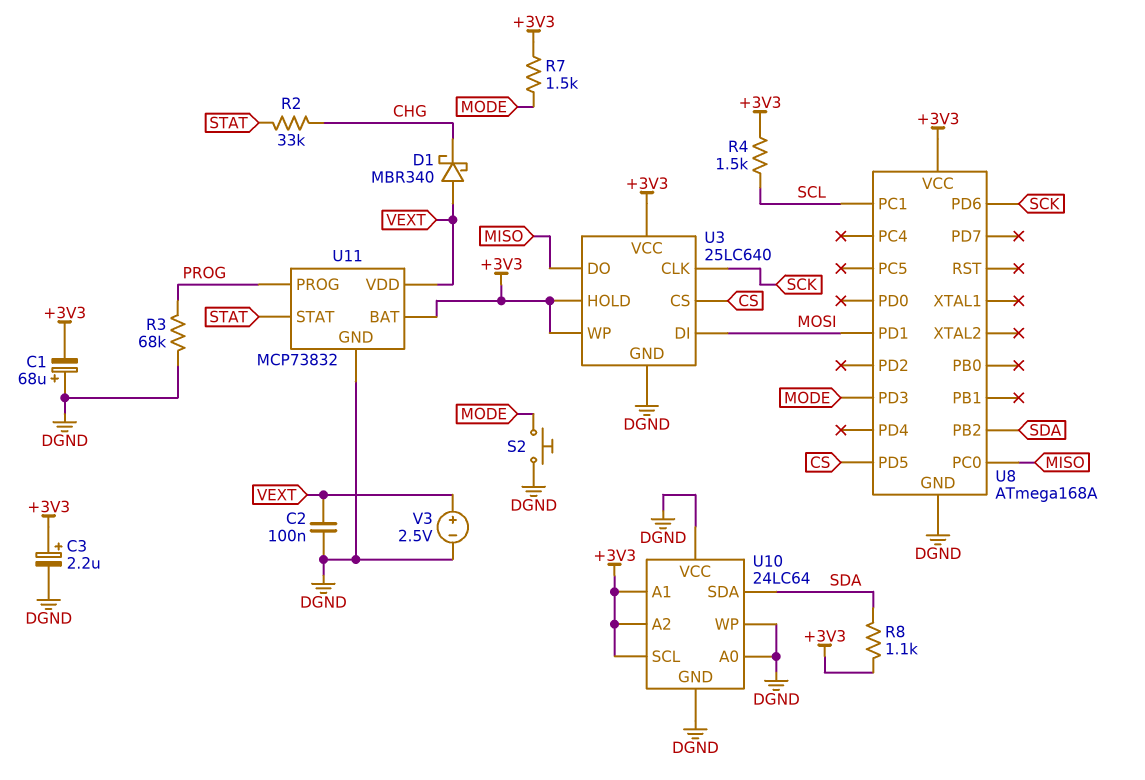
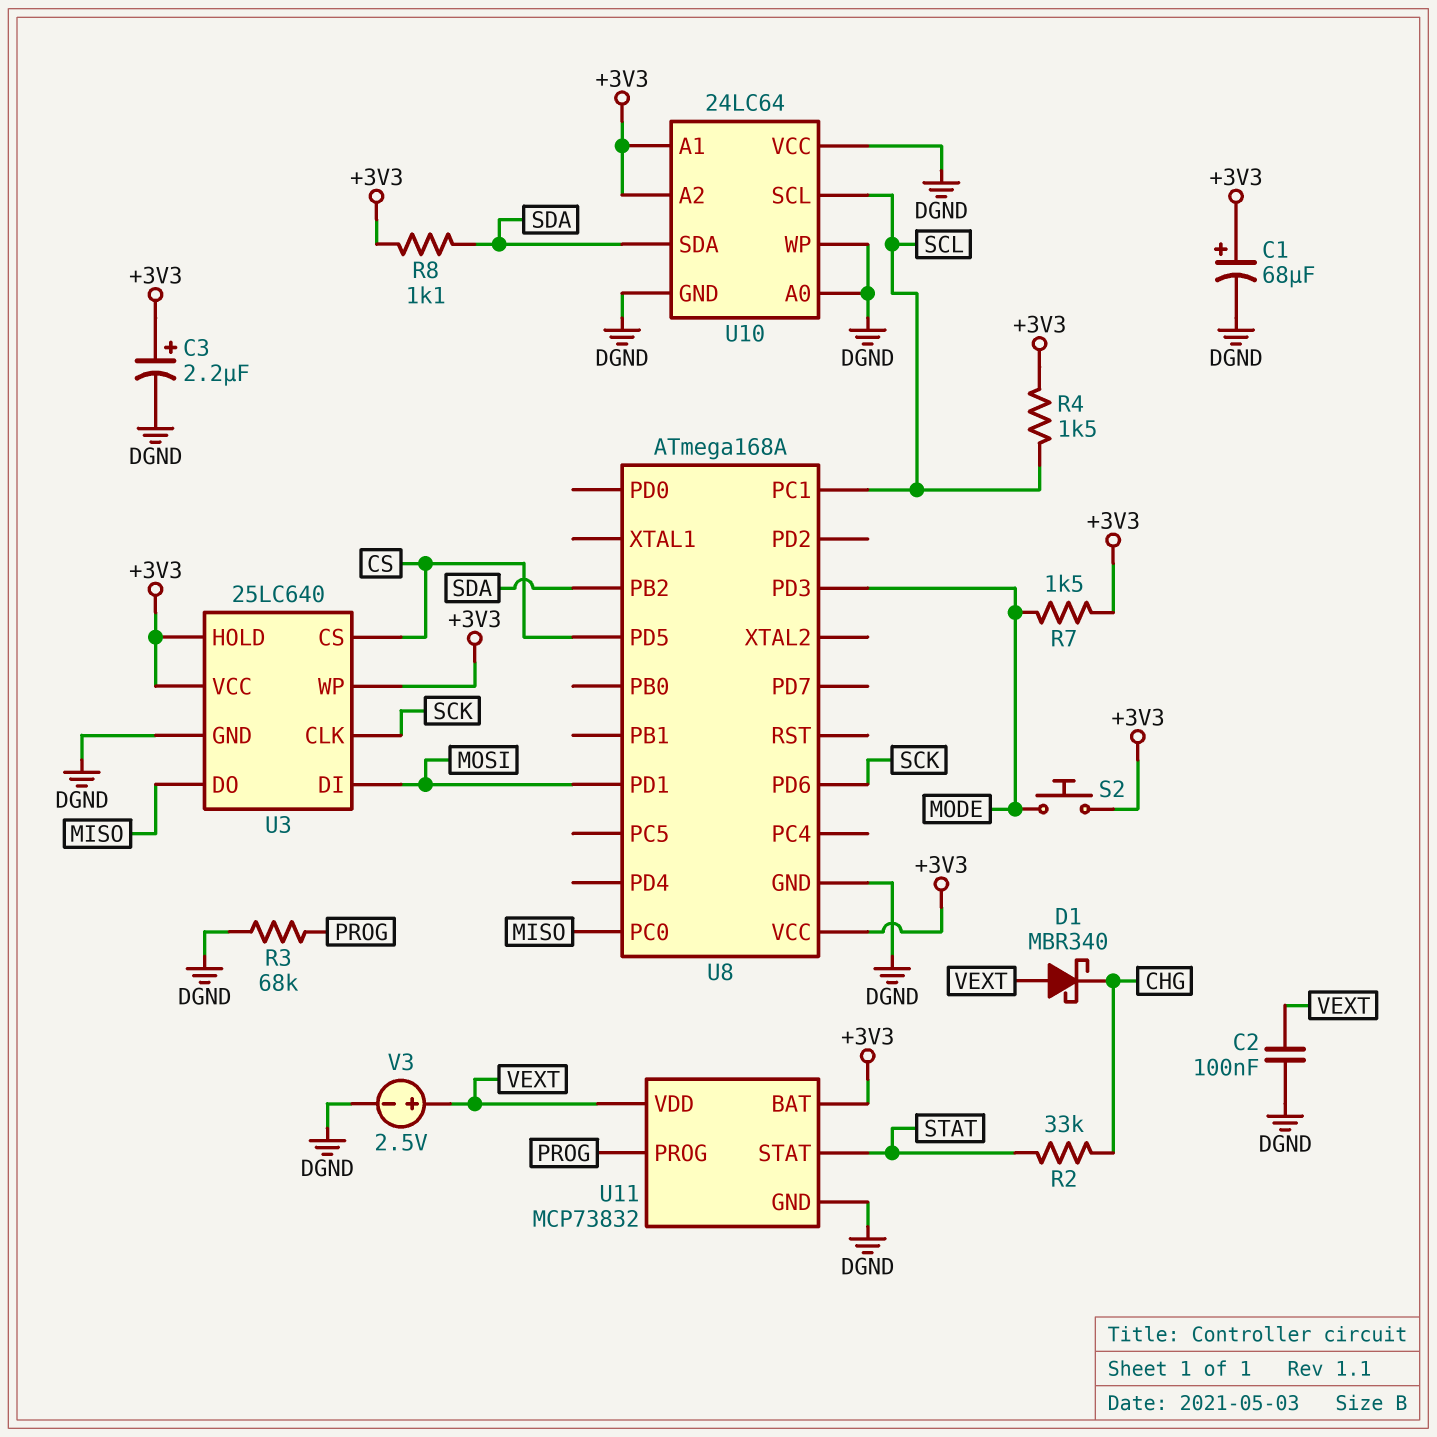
C1: 68uF (plus DGND, minus +3V3) -> 68uF (plus +3V3, minus DGND)
S2: button (DGND, MODE) -> button (+3V3, MODE)
U10 pin SCL: +3V3 -> SCL

